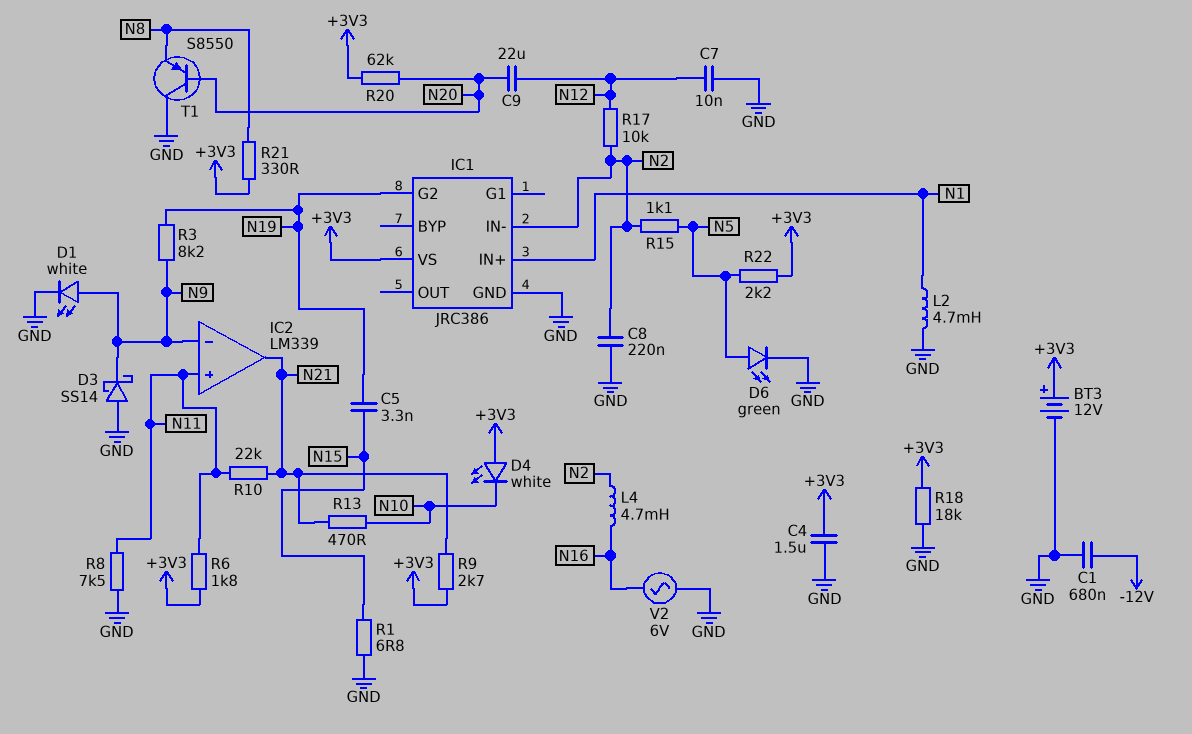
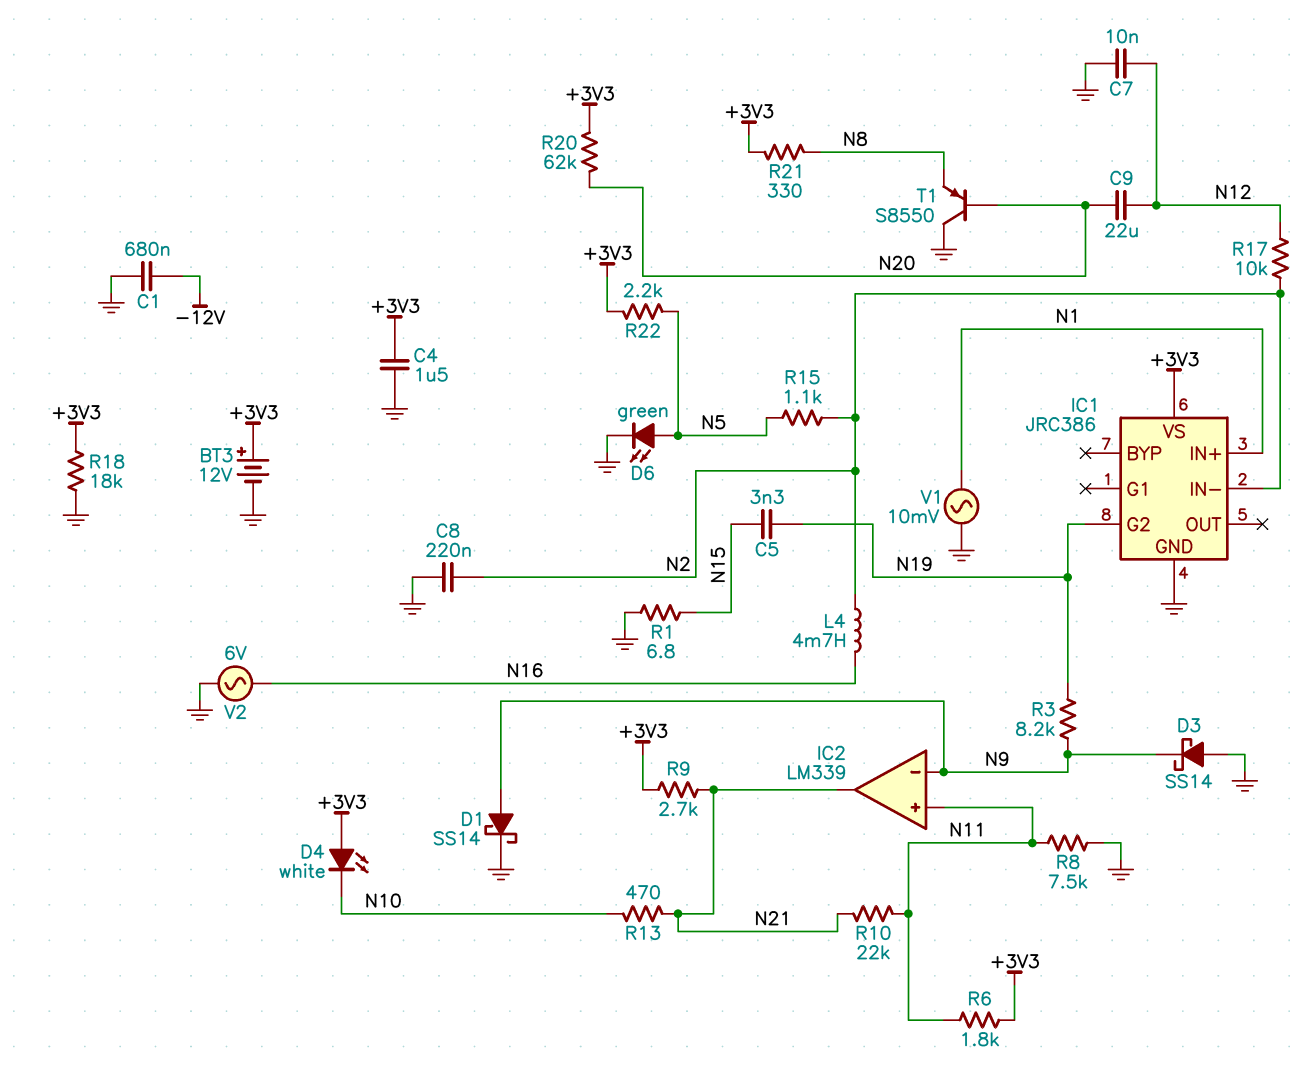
D1: LED white (A N9, K GND) -> schottky SS14 (A N9, K GND)
L2: 4.7mH (GND, N1) -> none
V1: none -> AC 10mV (GND, N1)

